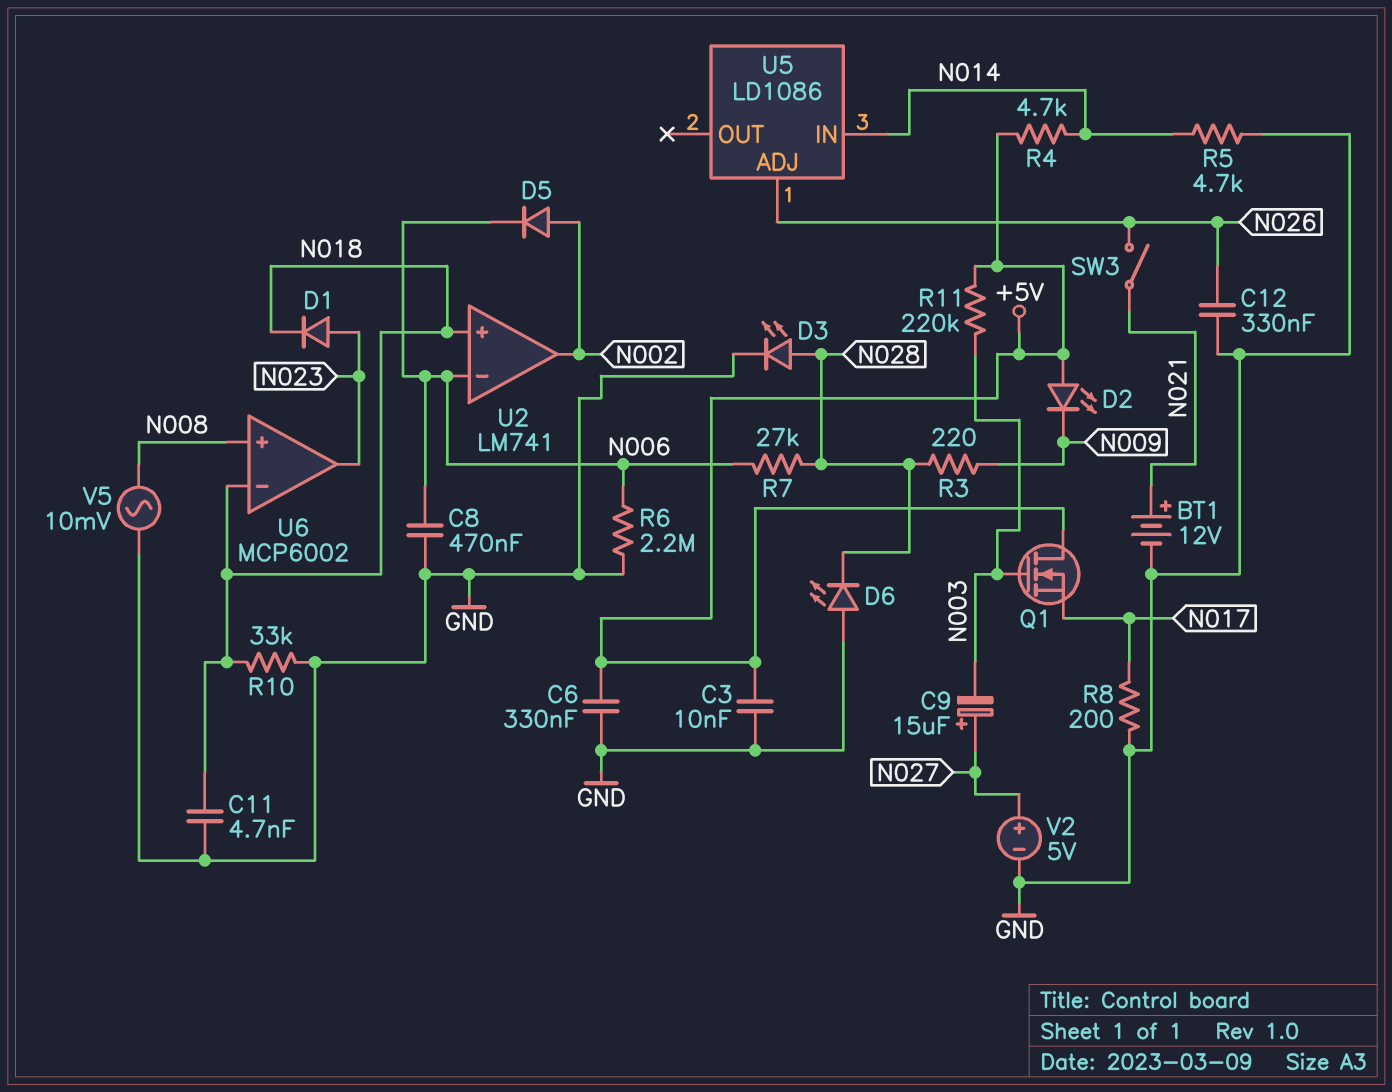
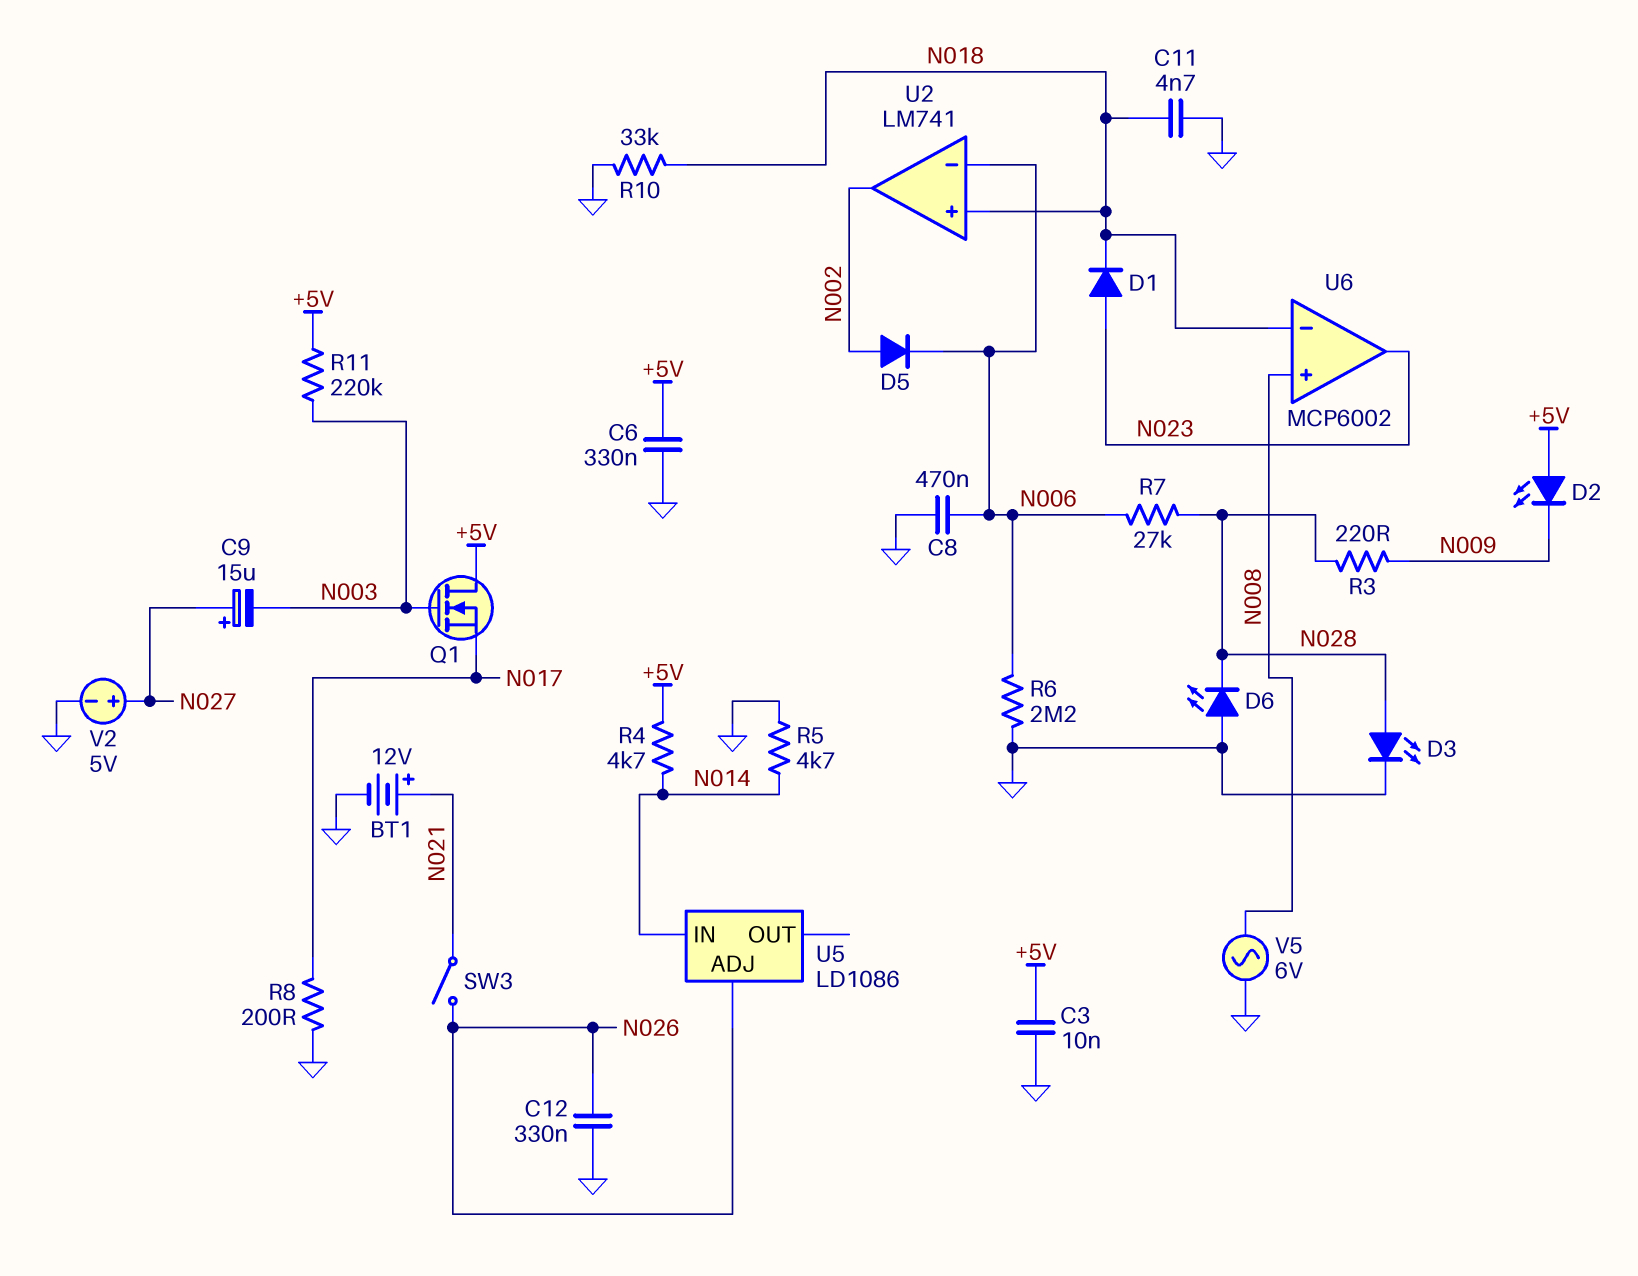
V5: AC 10mV (GND, N008) -> AC 6V (GND, N008)

